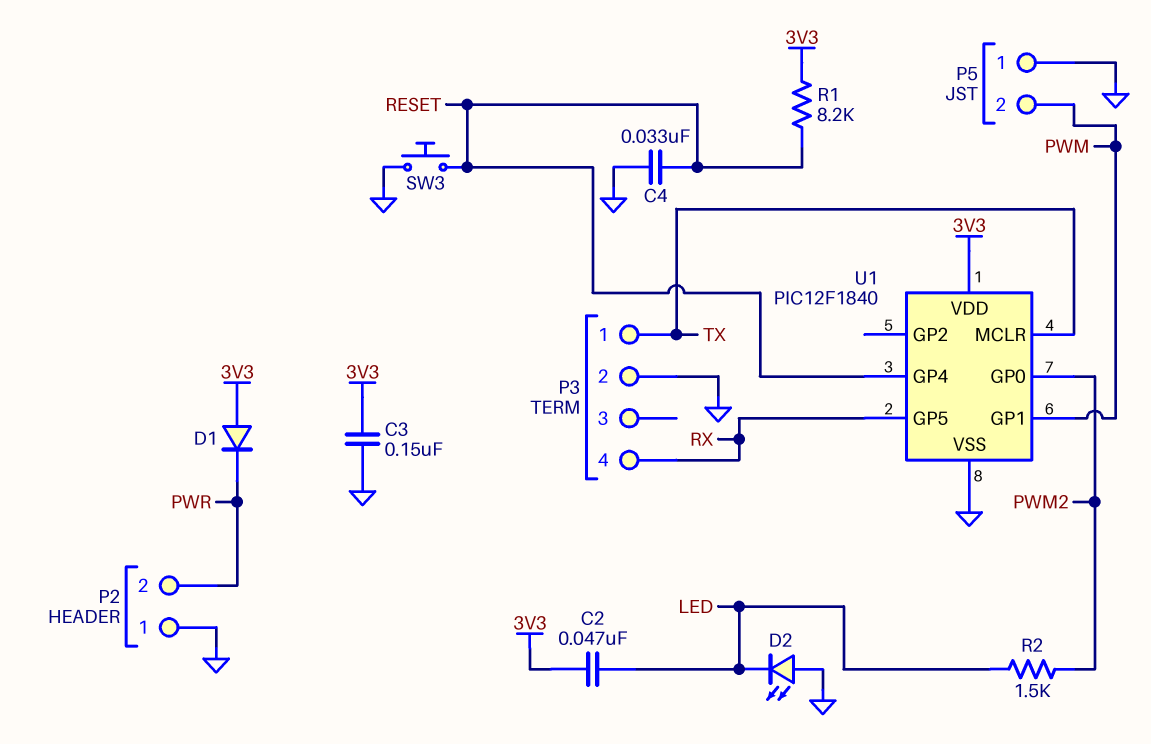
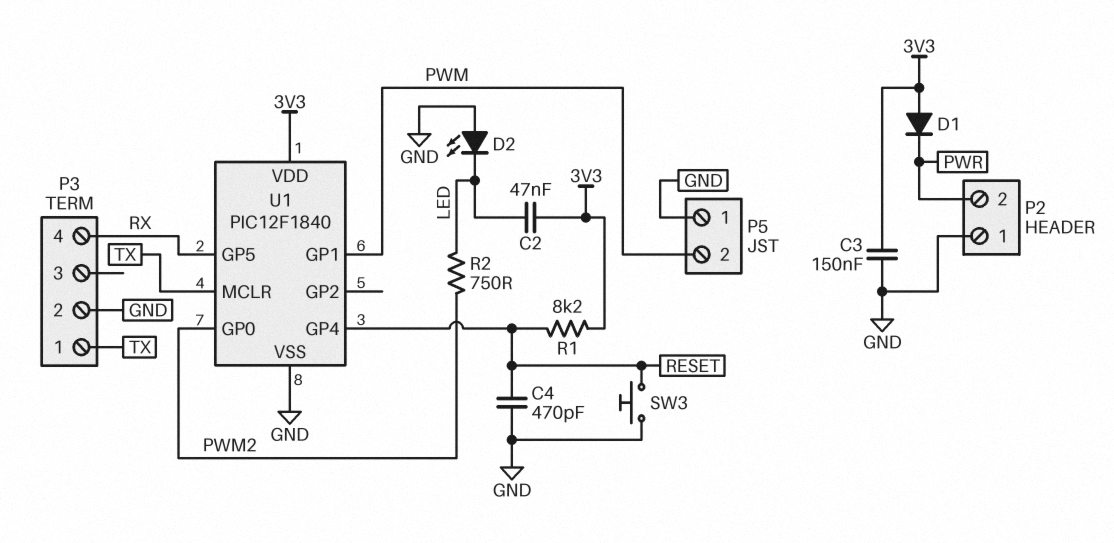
C4: 33nF (GND, RESET) -> 470pF (GND, RESET)
R2: 1.5k (LED, PWM2) -> 750 (LED, PWM2)

